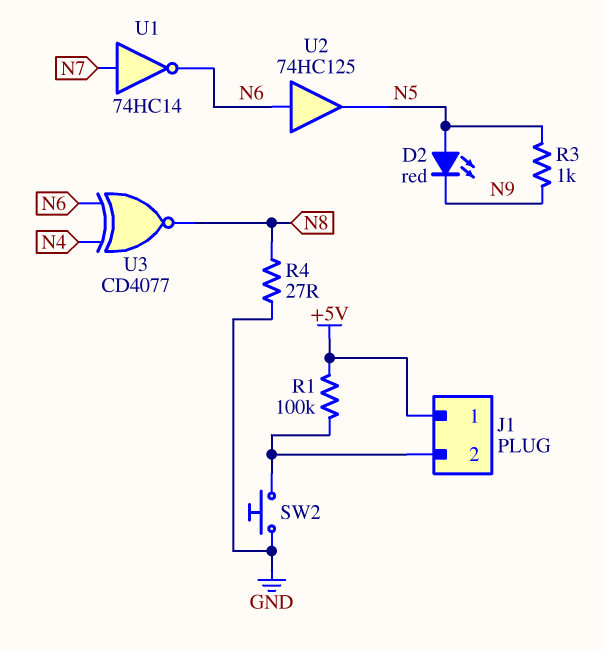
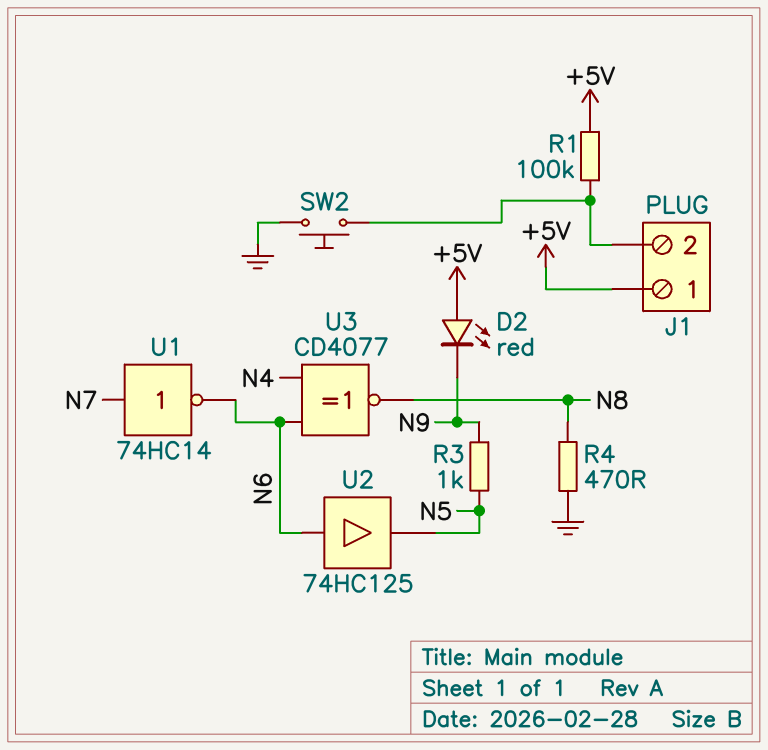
D2: LED red (A N5, K N9) -> LED red (A +5V, K N9)
R4: 27 (GND, N8) -> 470 (GND, N8)

